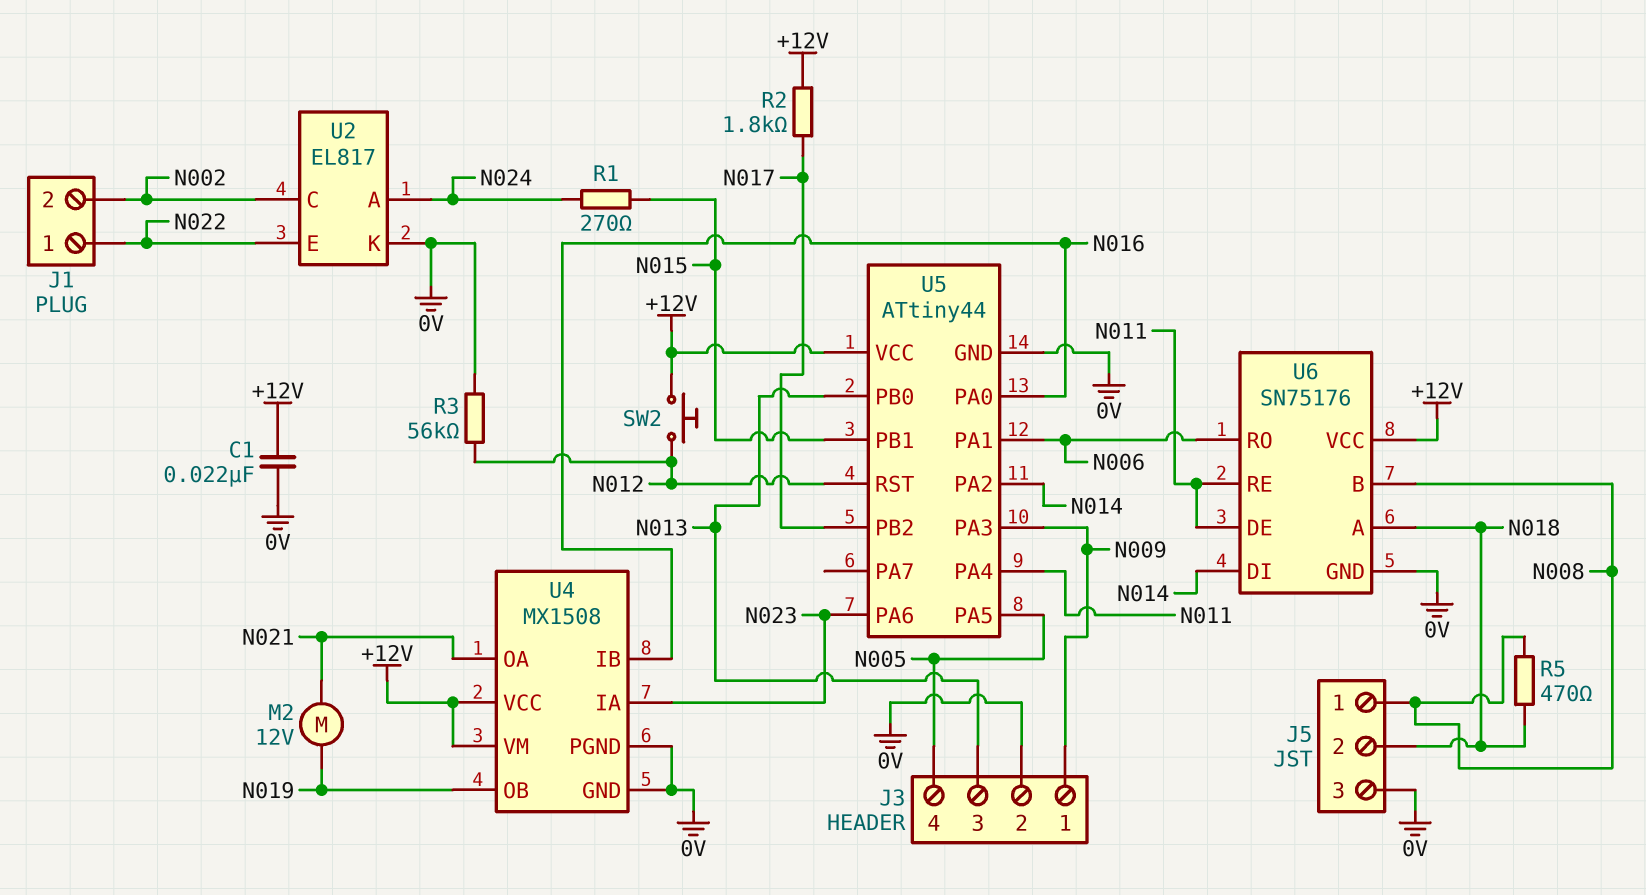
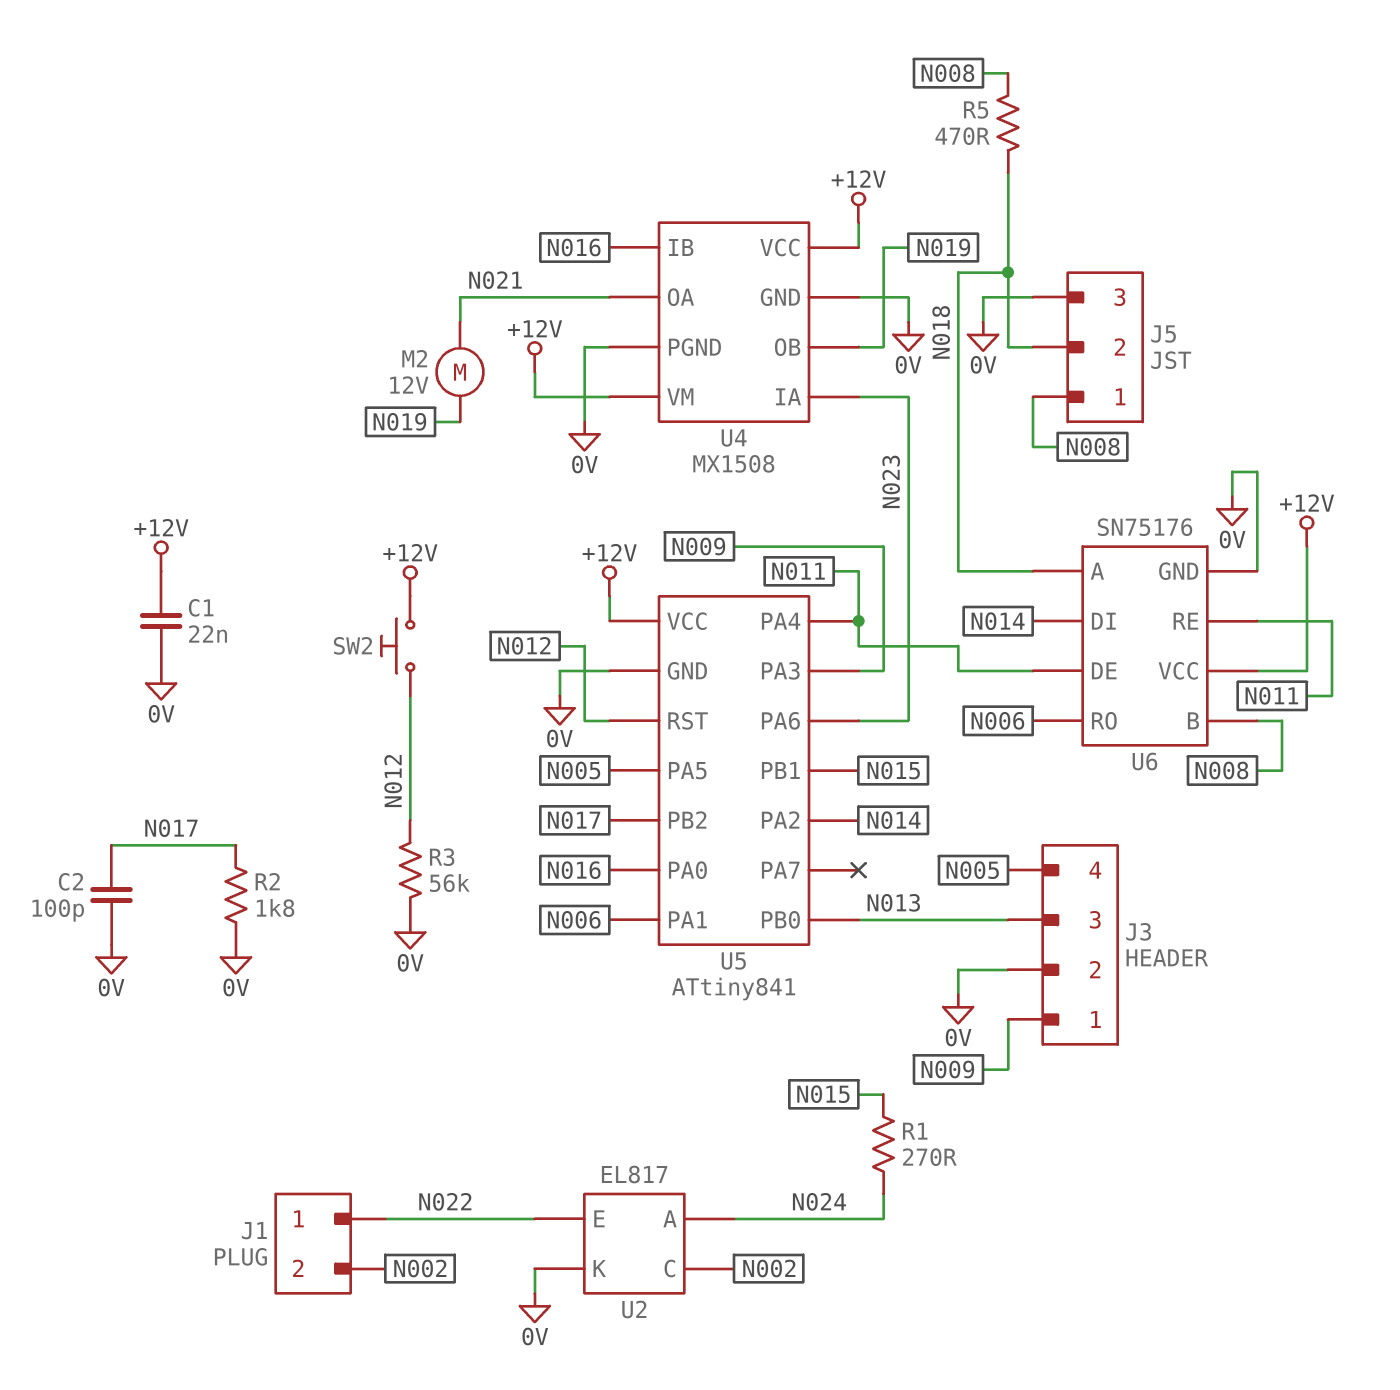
C2: none -> 100pF (0V, N017)
R2: 1.8k (+12V, N017) -> 1.8k (0V, N017)
U5: ATtiny44 -> ATtiny841

